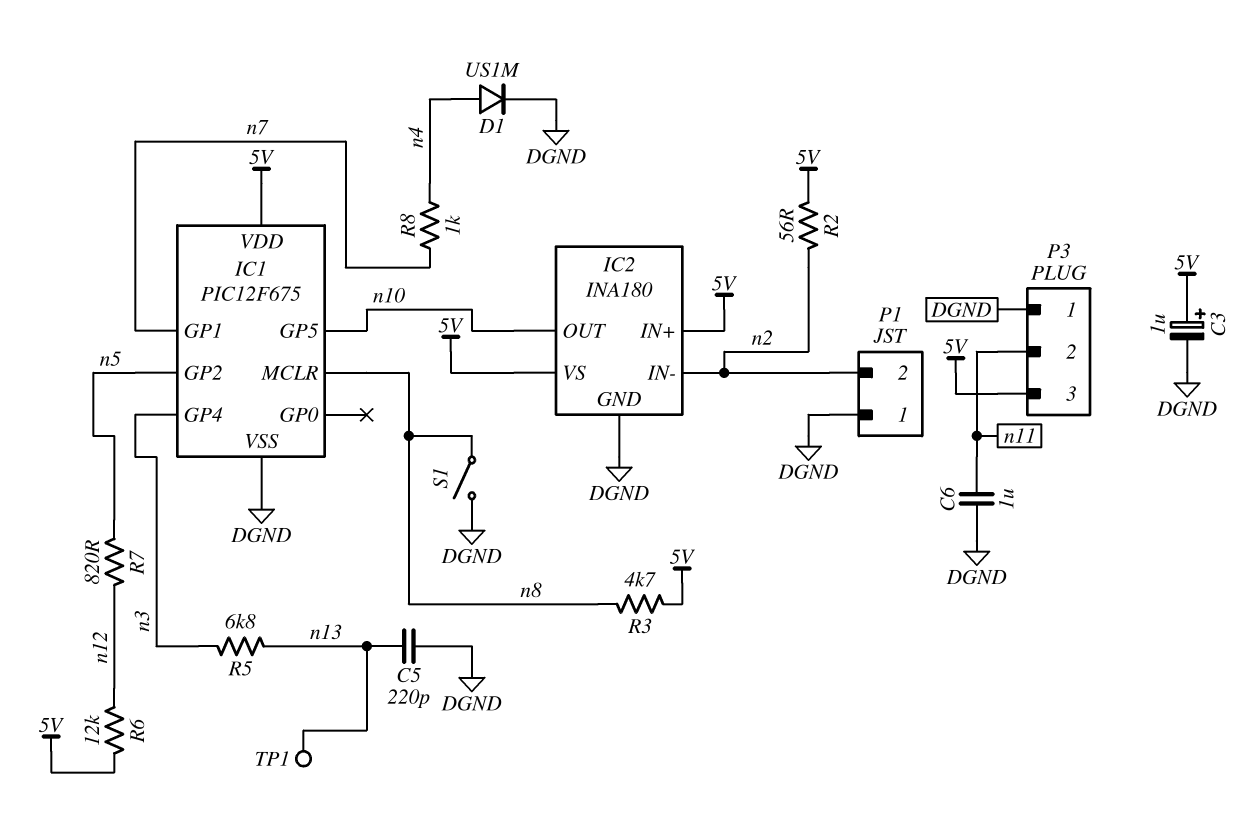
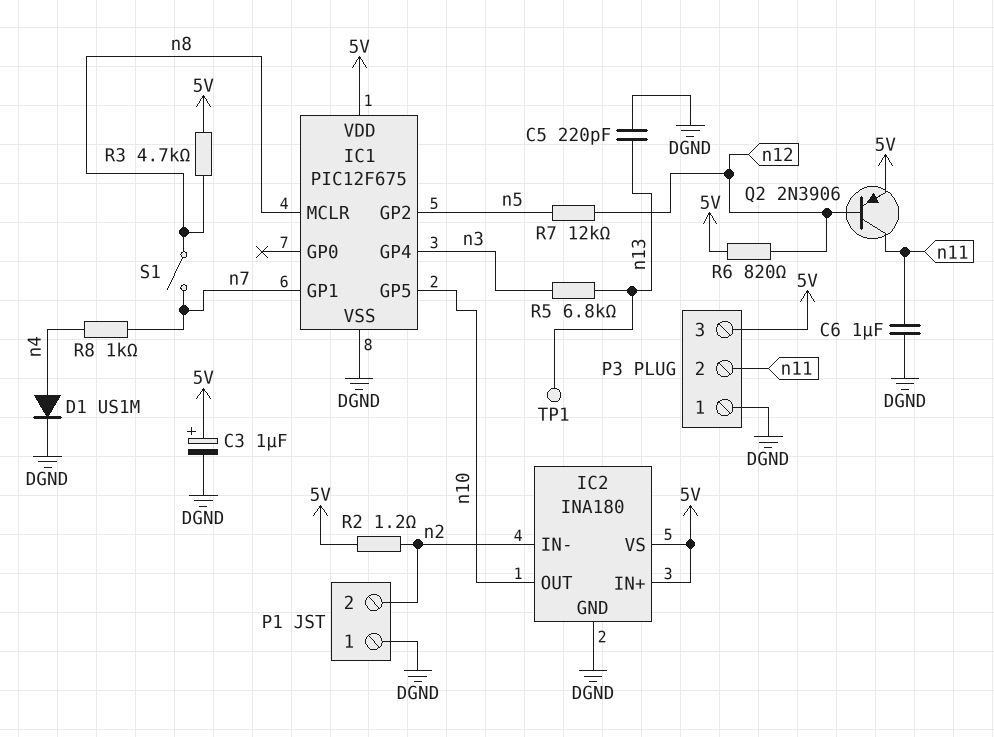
Q2: none -> PNP 2N3906 (B n12, C n11, E 5V)
R2: 56 (5V, n2) -> 1.2 (5V, n2)
R6: 12k (5V, n12) -> 820 (5V, n12)
R7: 820 (n5, n12) -> 12k (n5, n12)
S1: switch (DGND, n8) -> switch (n7, n8)

